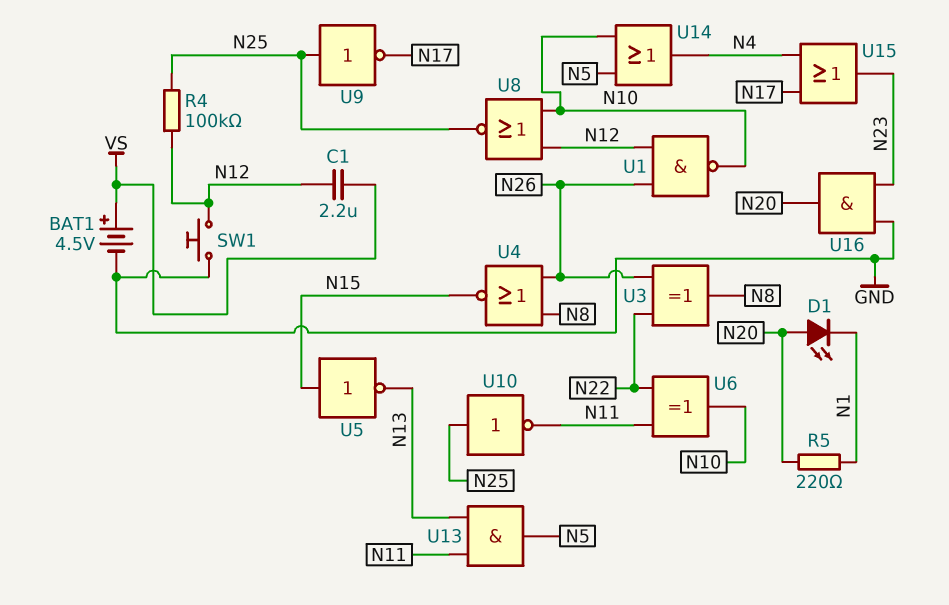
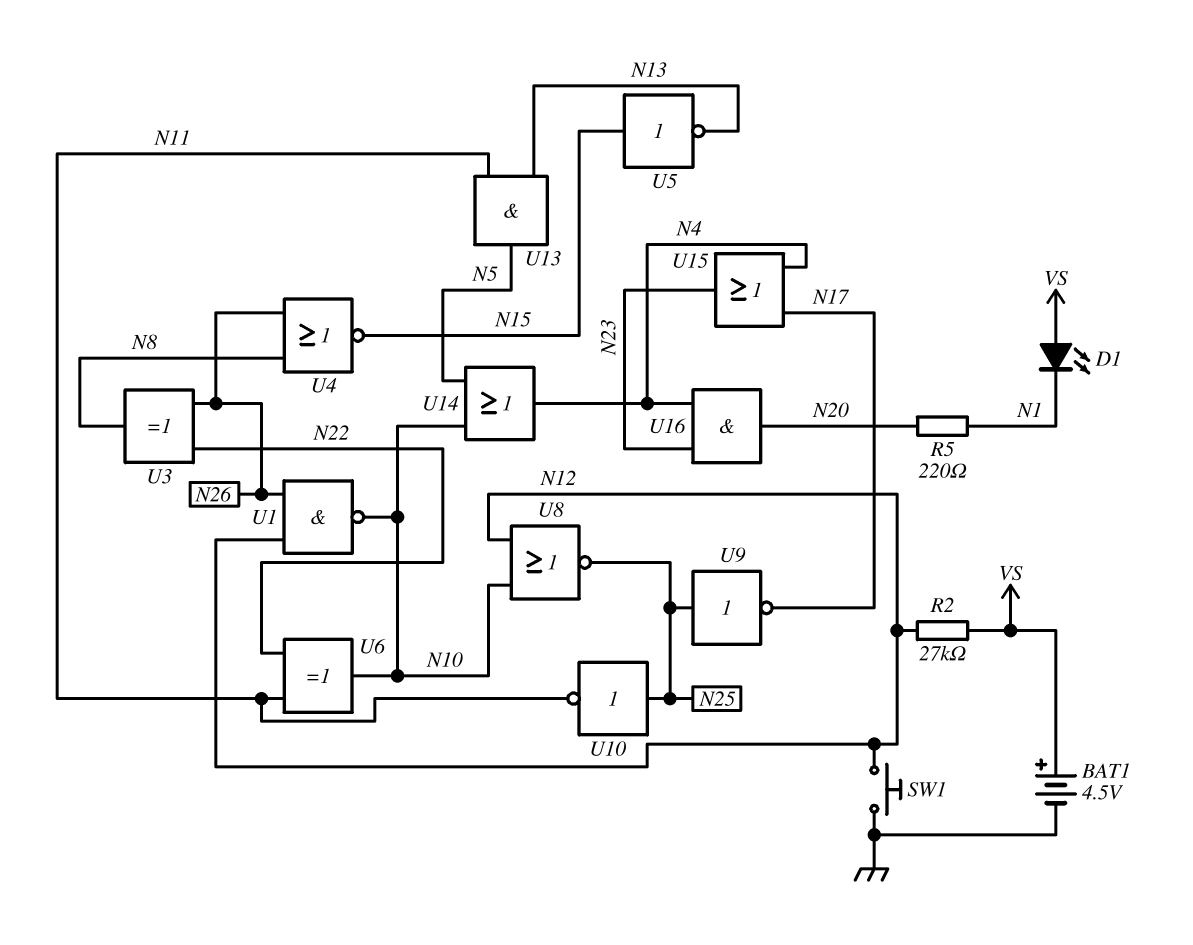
C1: 2.2uF (N12, VS) -> none
D1: LED (A N20, K N1) -> LED (A VS, K N1)
R2: none -> 27k (N12, VS)
R4: 100k (N12, N25) -> none
U16: AND (in GND, in N23, out N20) -> AND (in N4, in N23, out N20)

